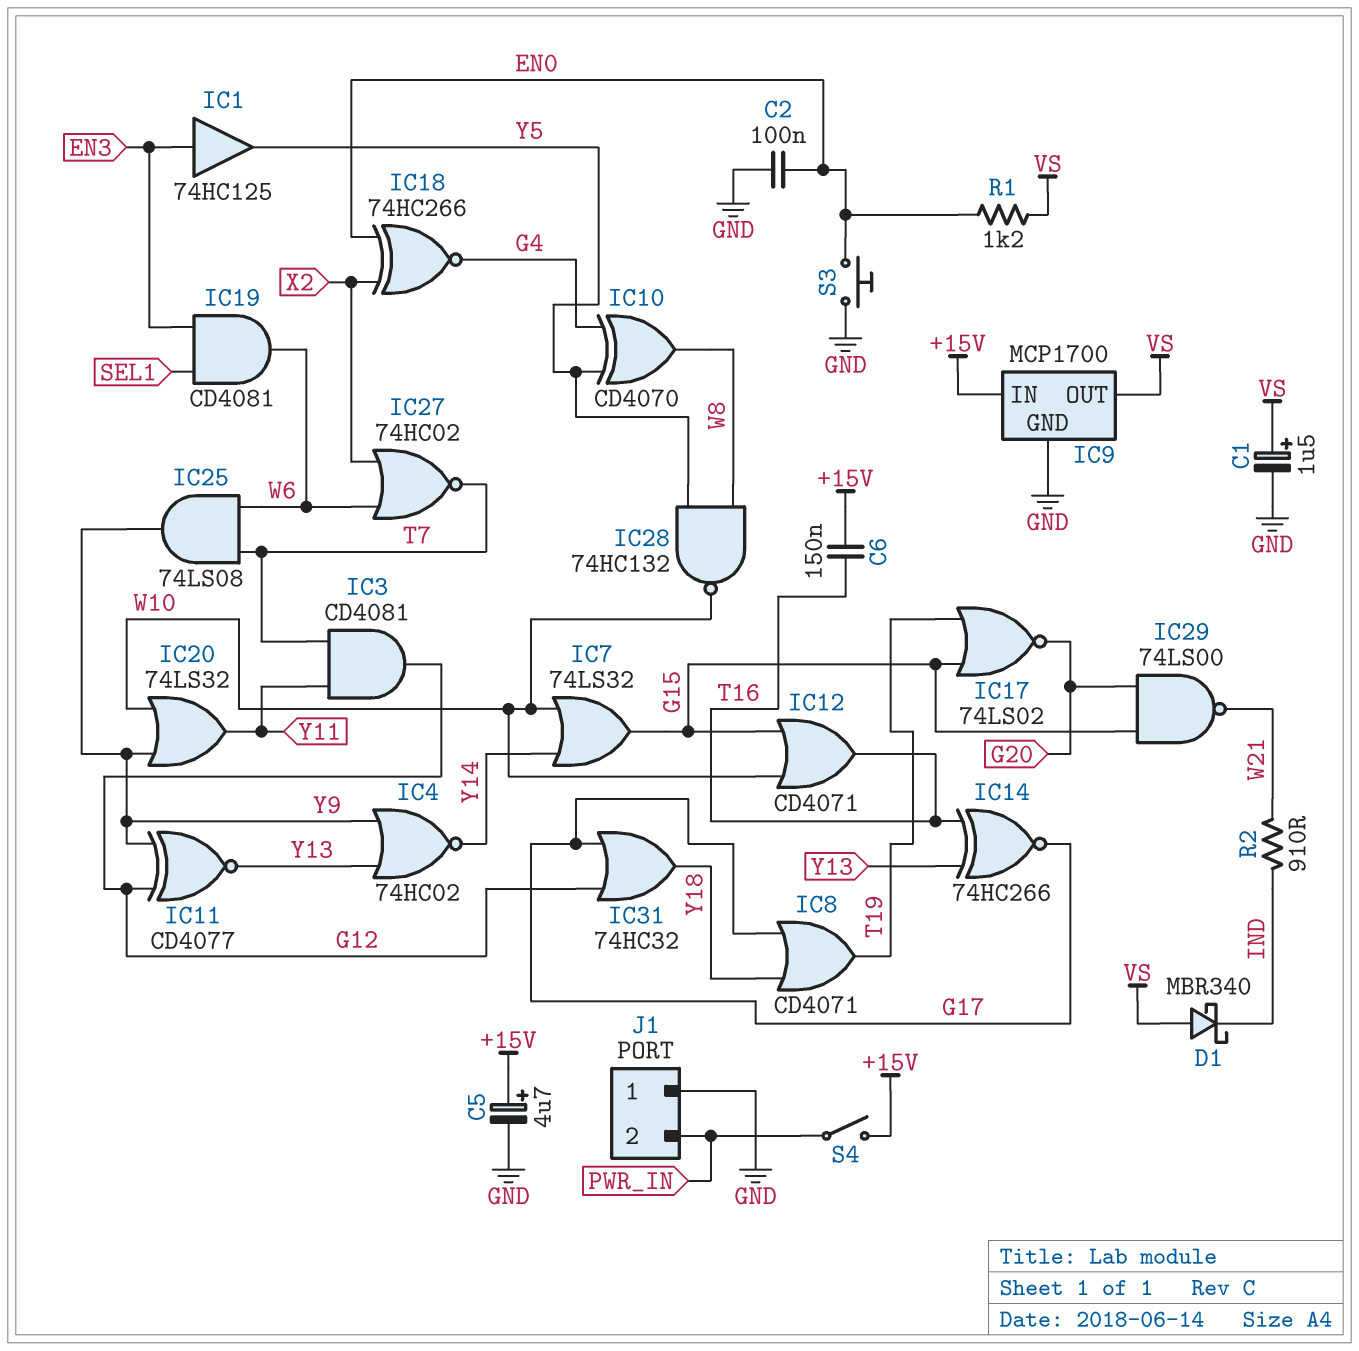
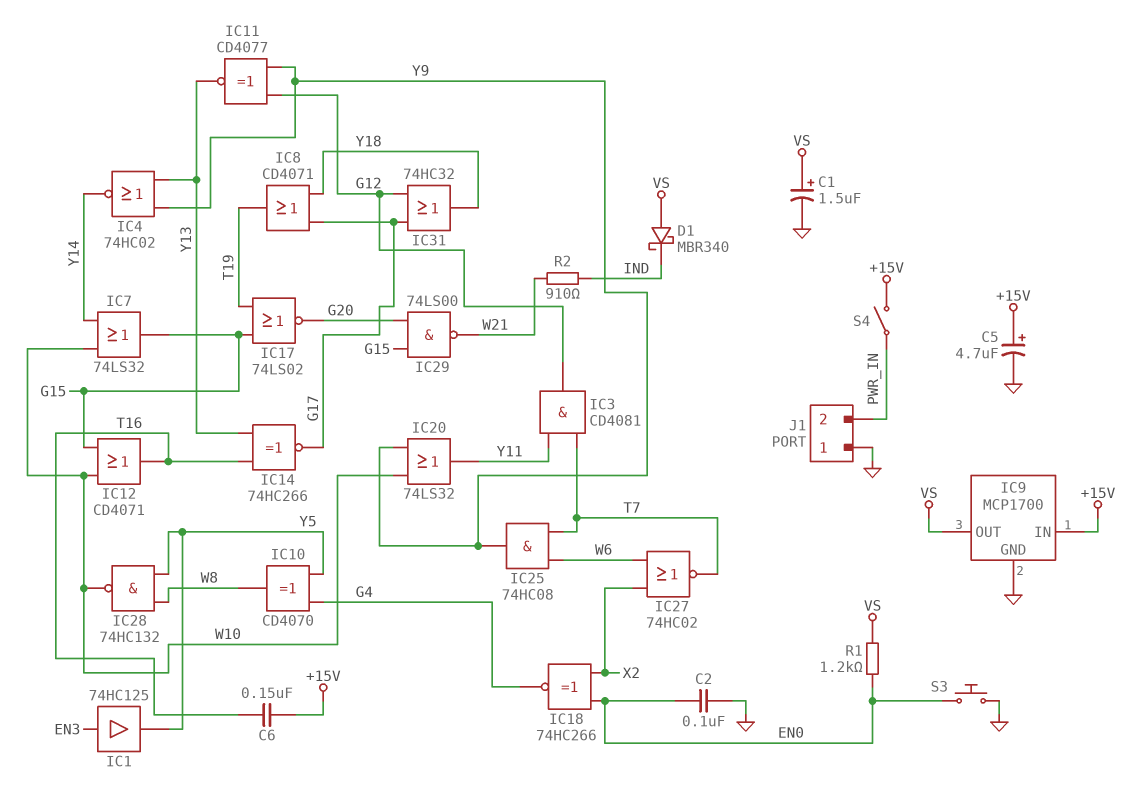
IC19: AND CD4081 (in EN3, in SEL1, out W6) -> none
IC25: AND 74LS08 (in T7, in W6, out Y9) -> AND 74HC08 (in T7, in W6, out Y9)

